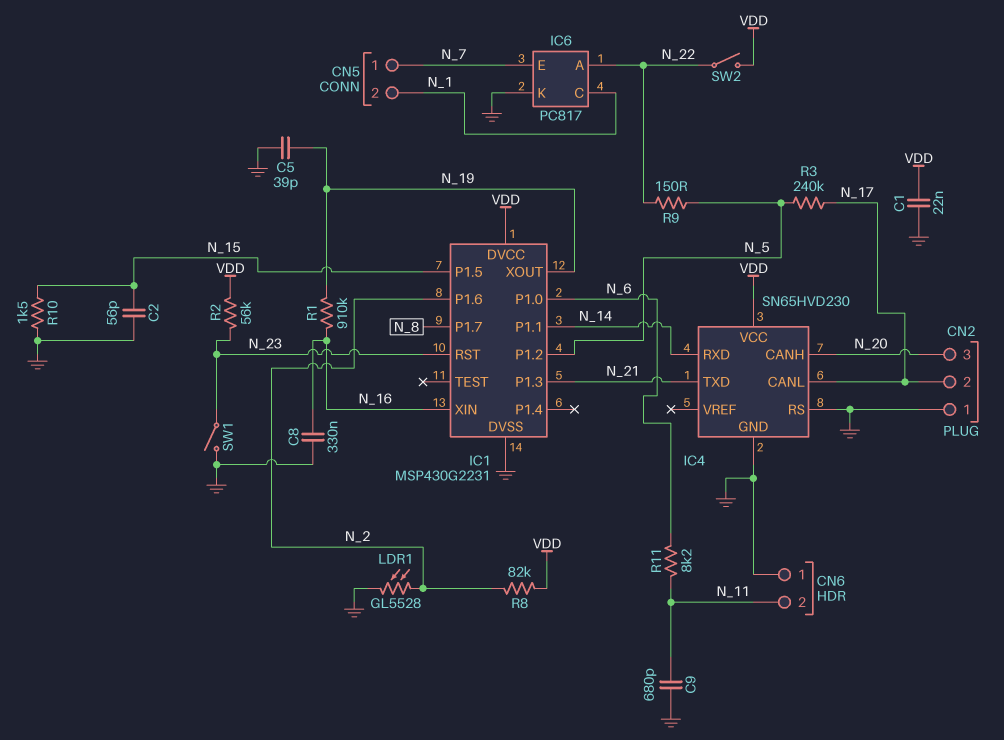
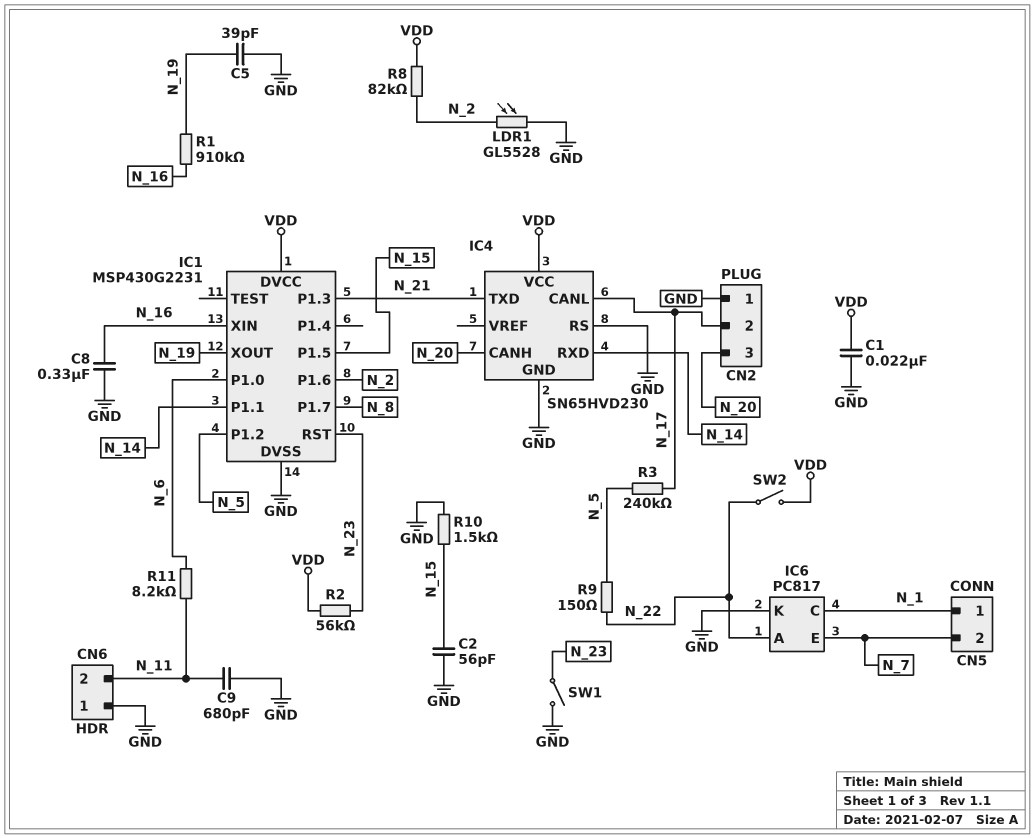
CN5 pin 1: N_7 -> N_1
CN5 pin 2: N_1 -> N_7

